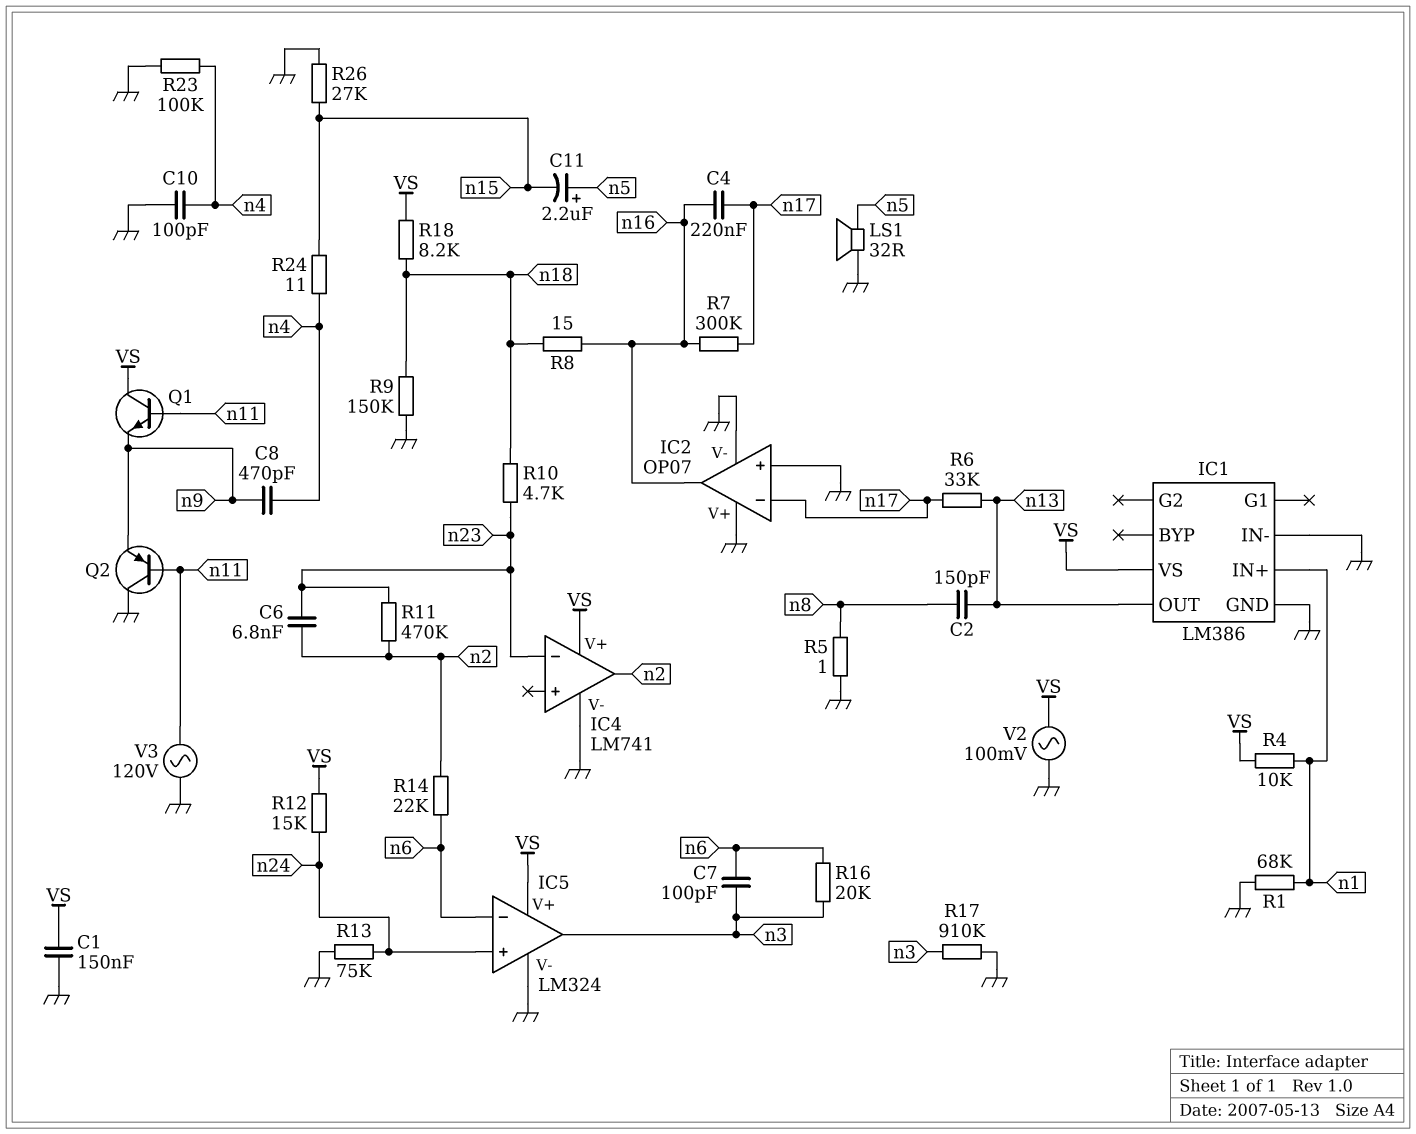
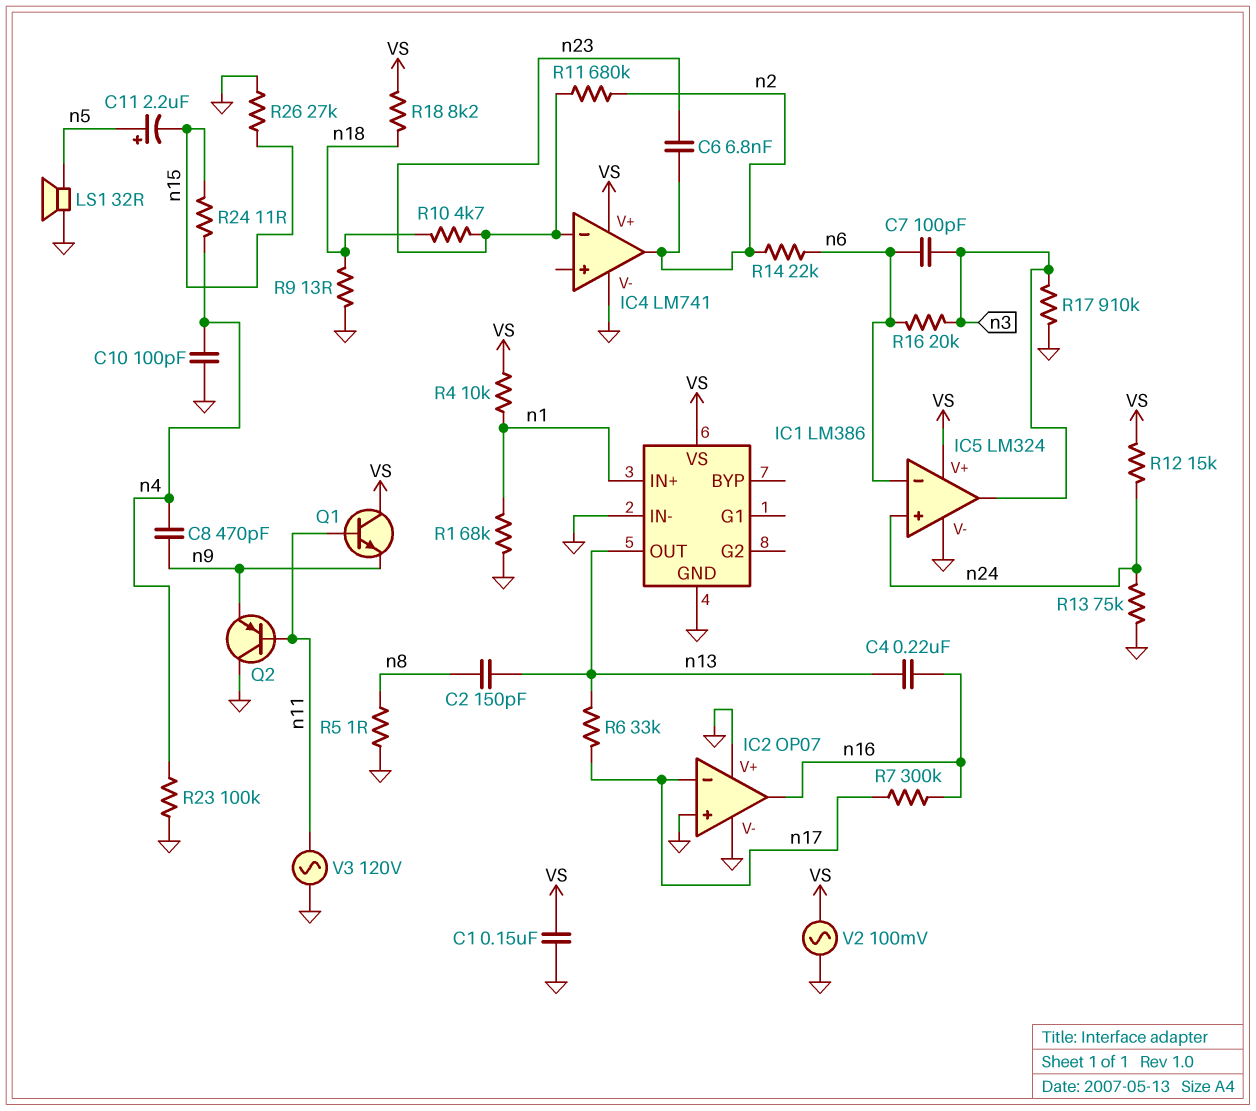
C4: 220nF (n16, n17) -> 220nF (n13, n16)
R8: 15 (n16, n18) -> none
R9: 150k (GND, n18) -> 13 (GND, n18)
R11: 470k (n2, n23) -> 680k (n2, n23)

